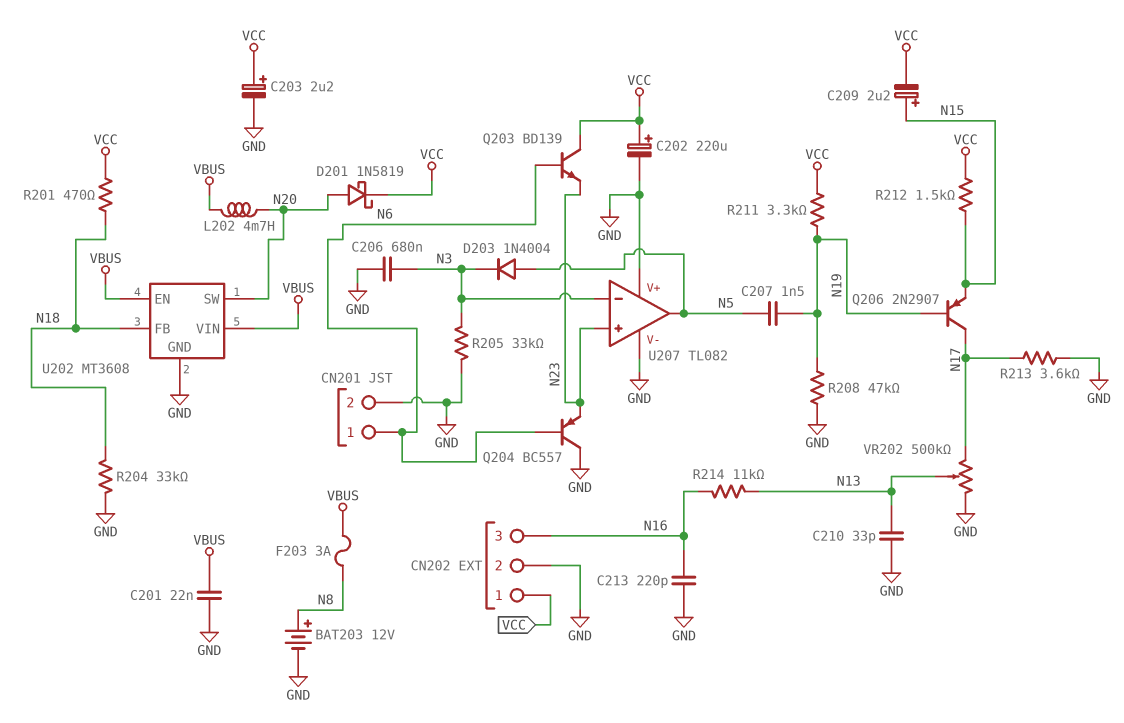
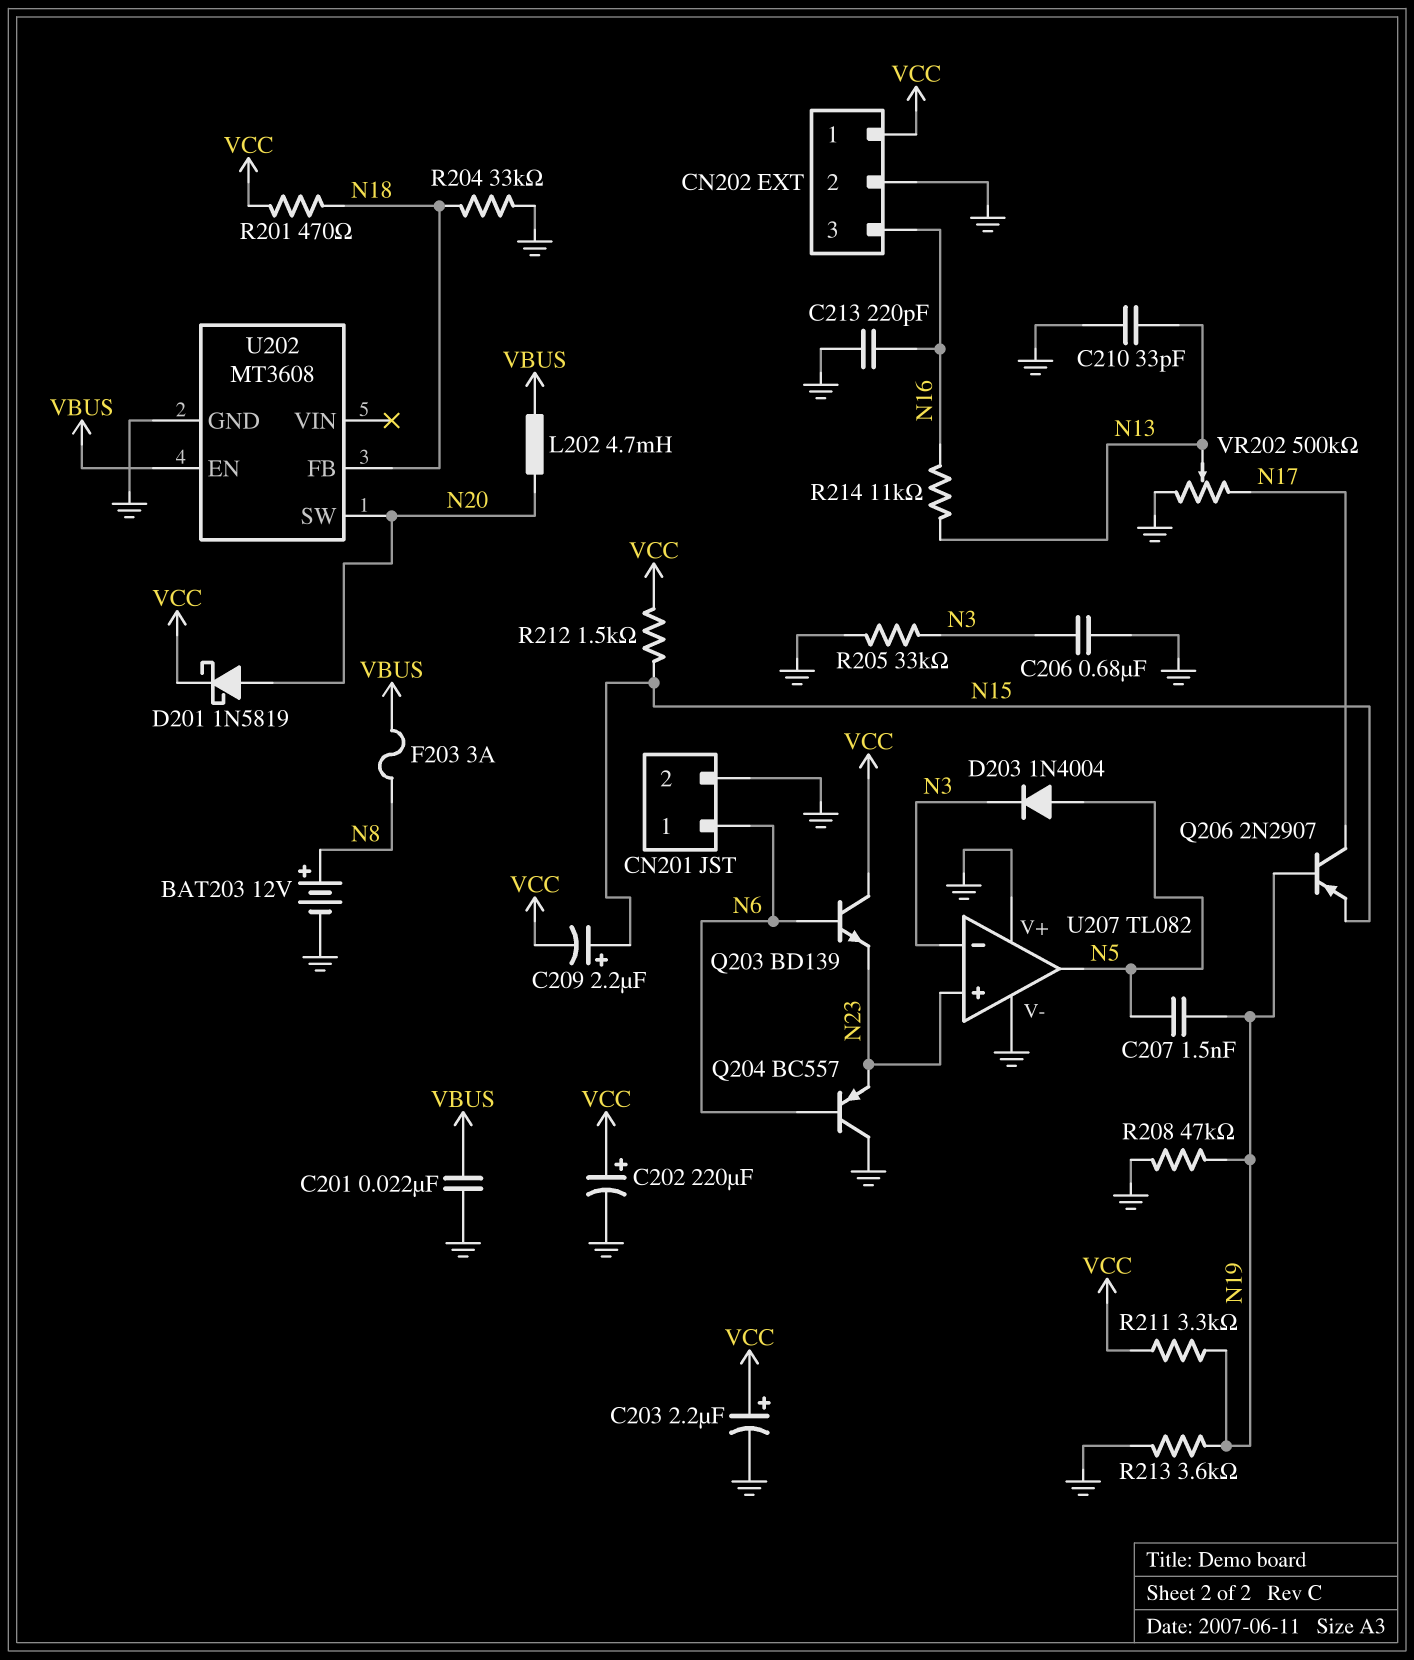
R213: 3.6k (GND, N17) -> 3.6k (GND, N19)
U202 pin VIN: VBUS -> none

